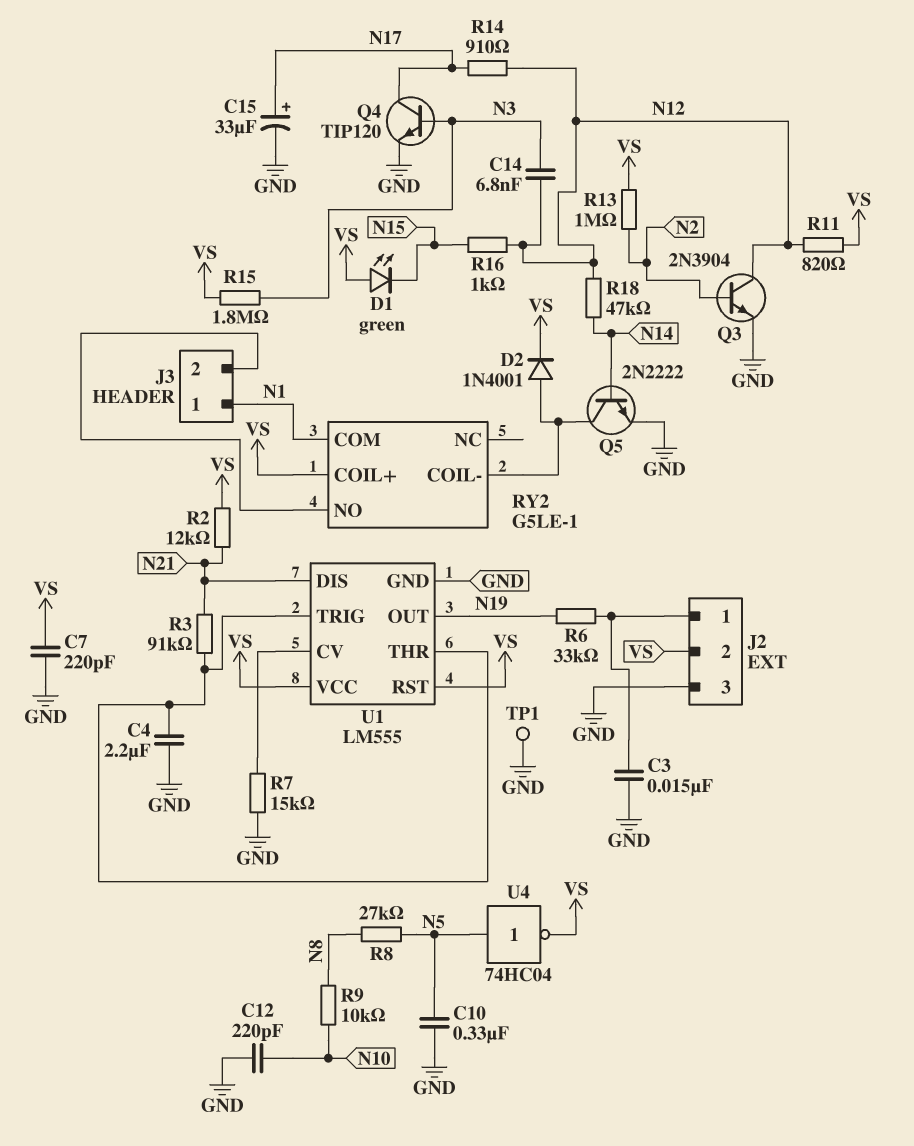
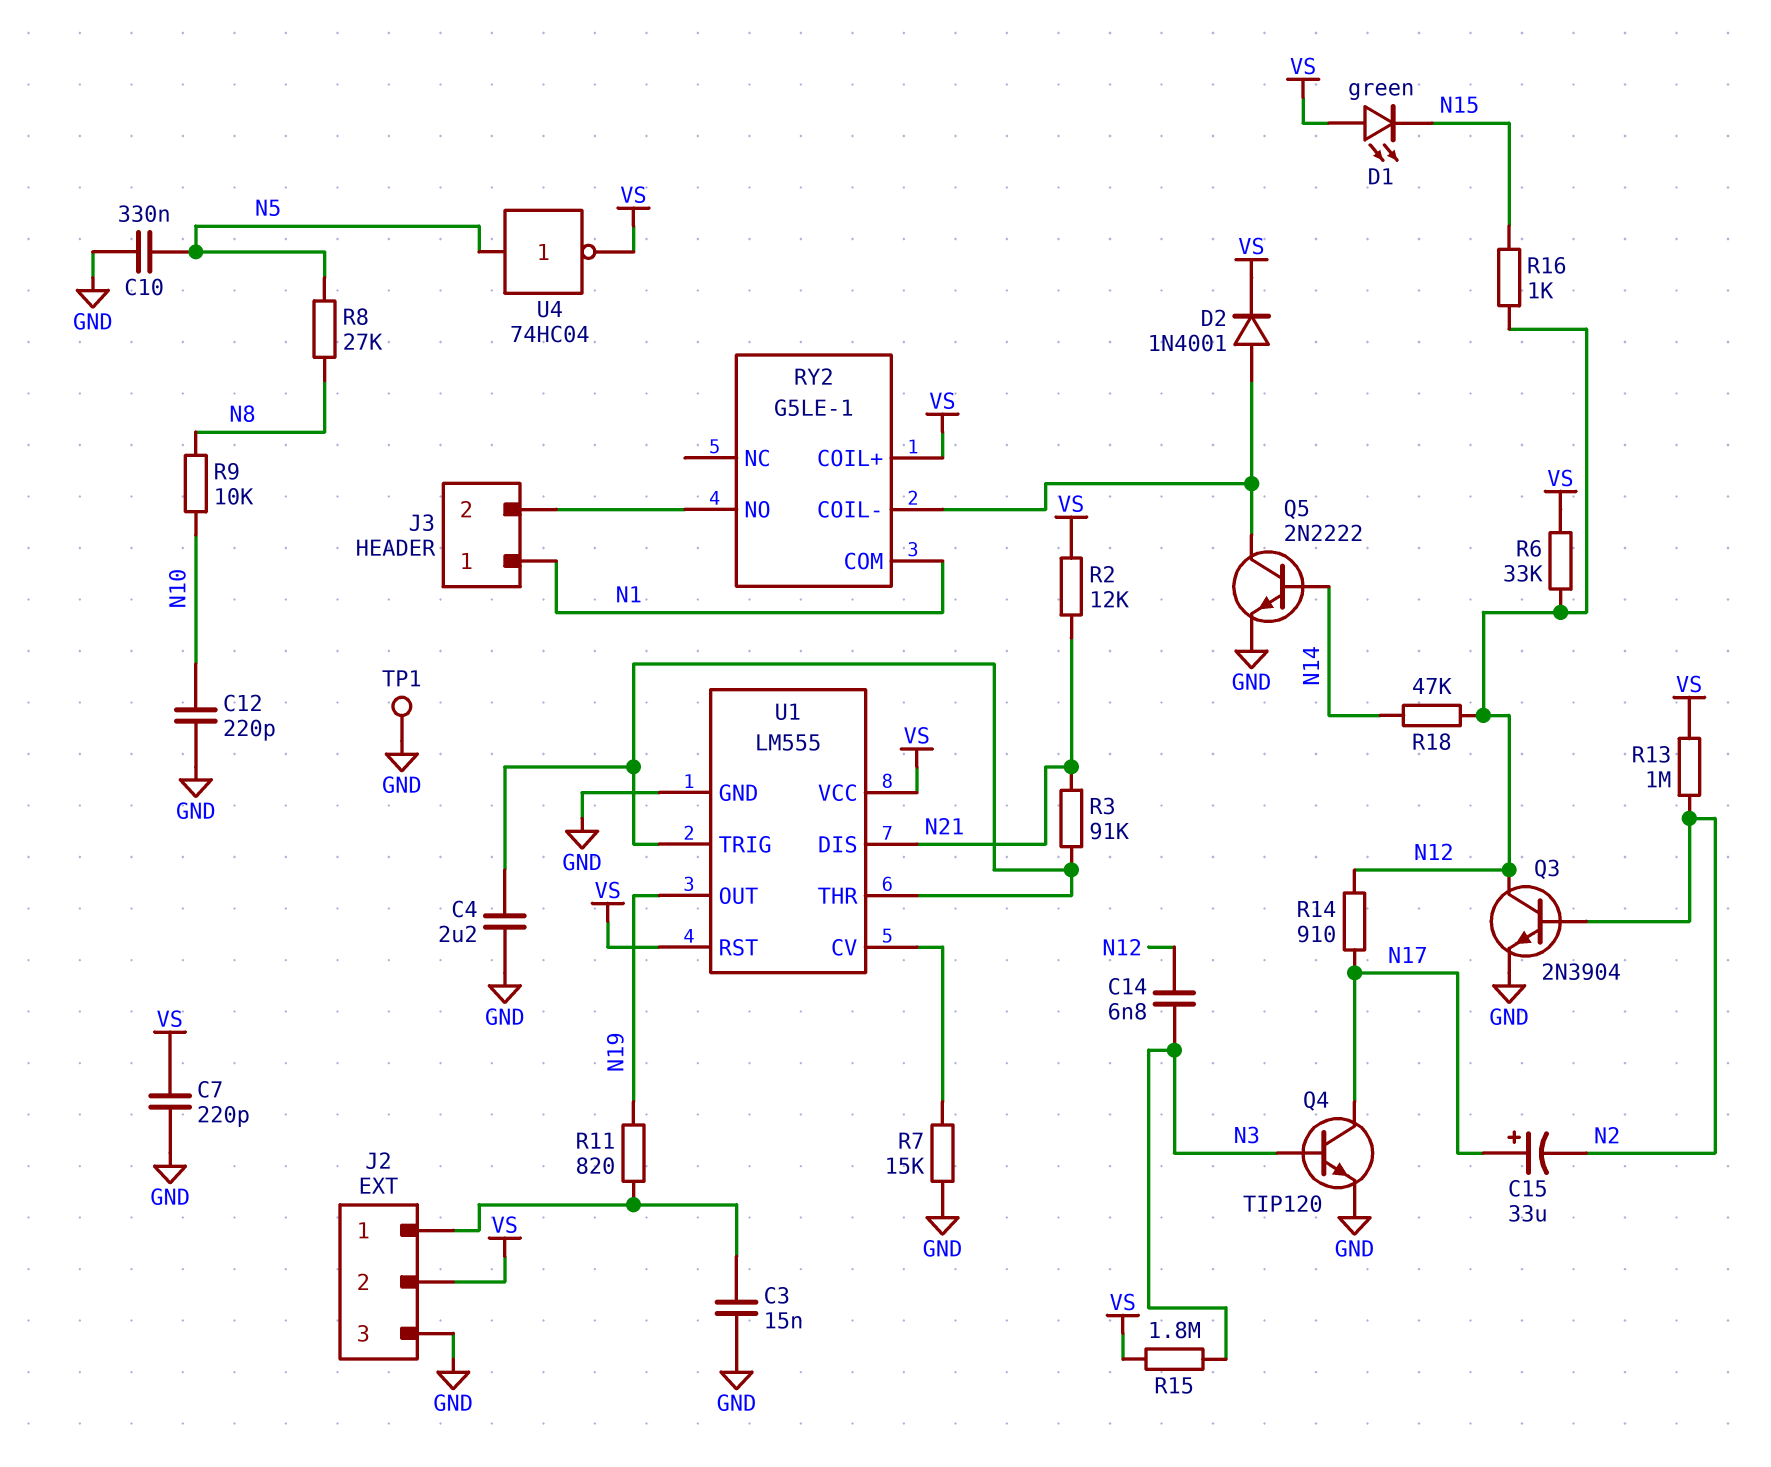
C15: 33uF (plus N17, minus GND) -> 33uF (plus N17, minus N2)
R6: 33k (J2/1, N19) -> 33k (N12, VS)
R11: 820 (N12, VS) -> 820 (J2/1, N19)

